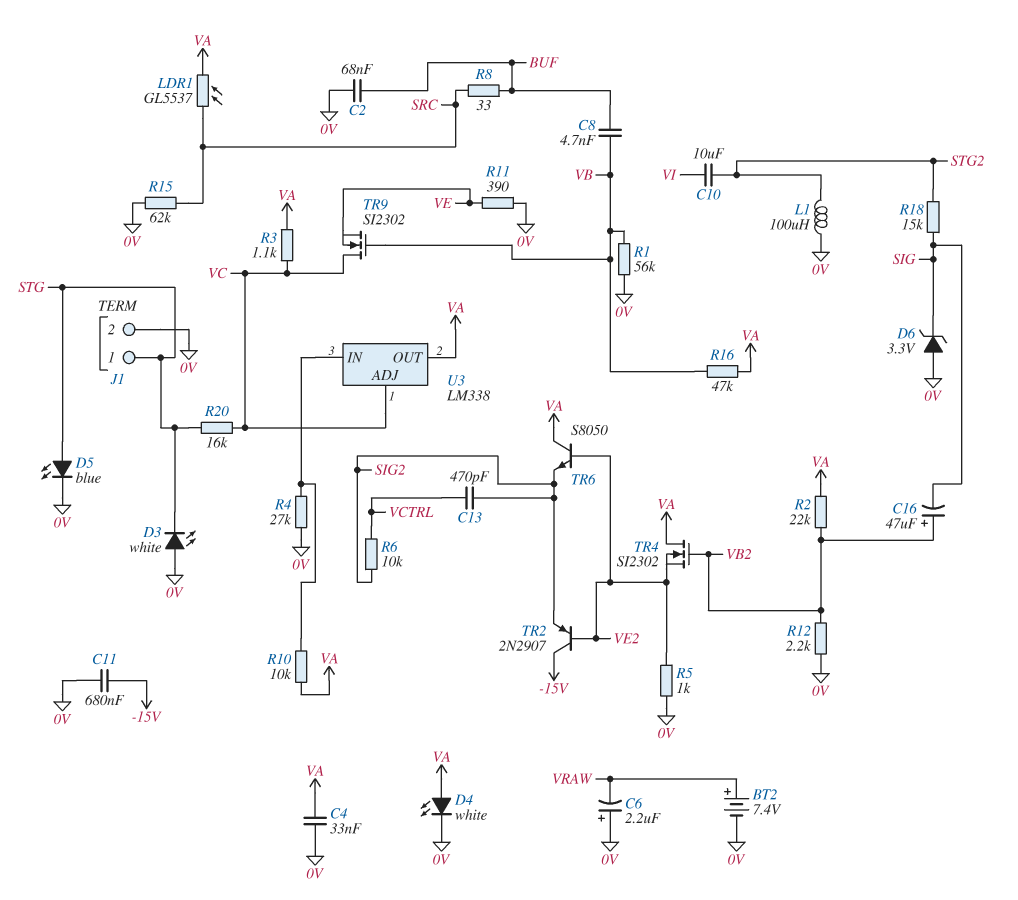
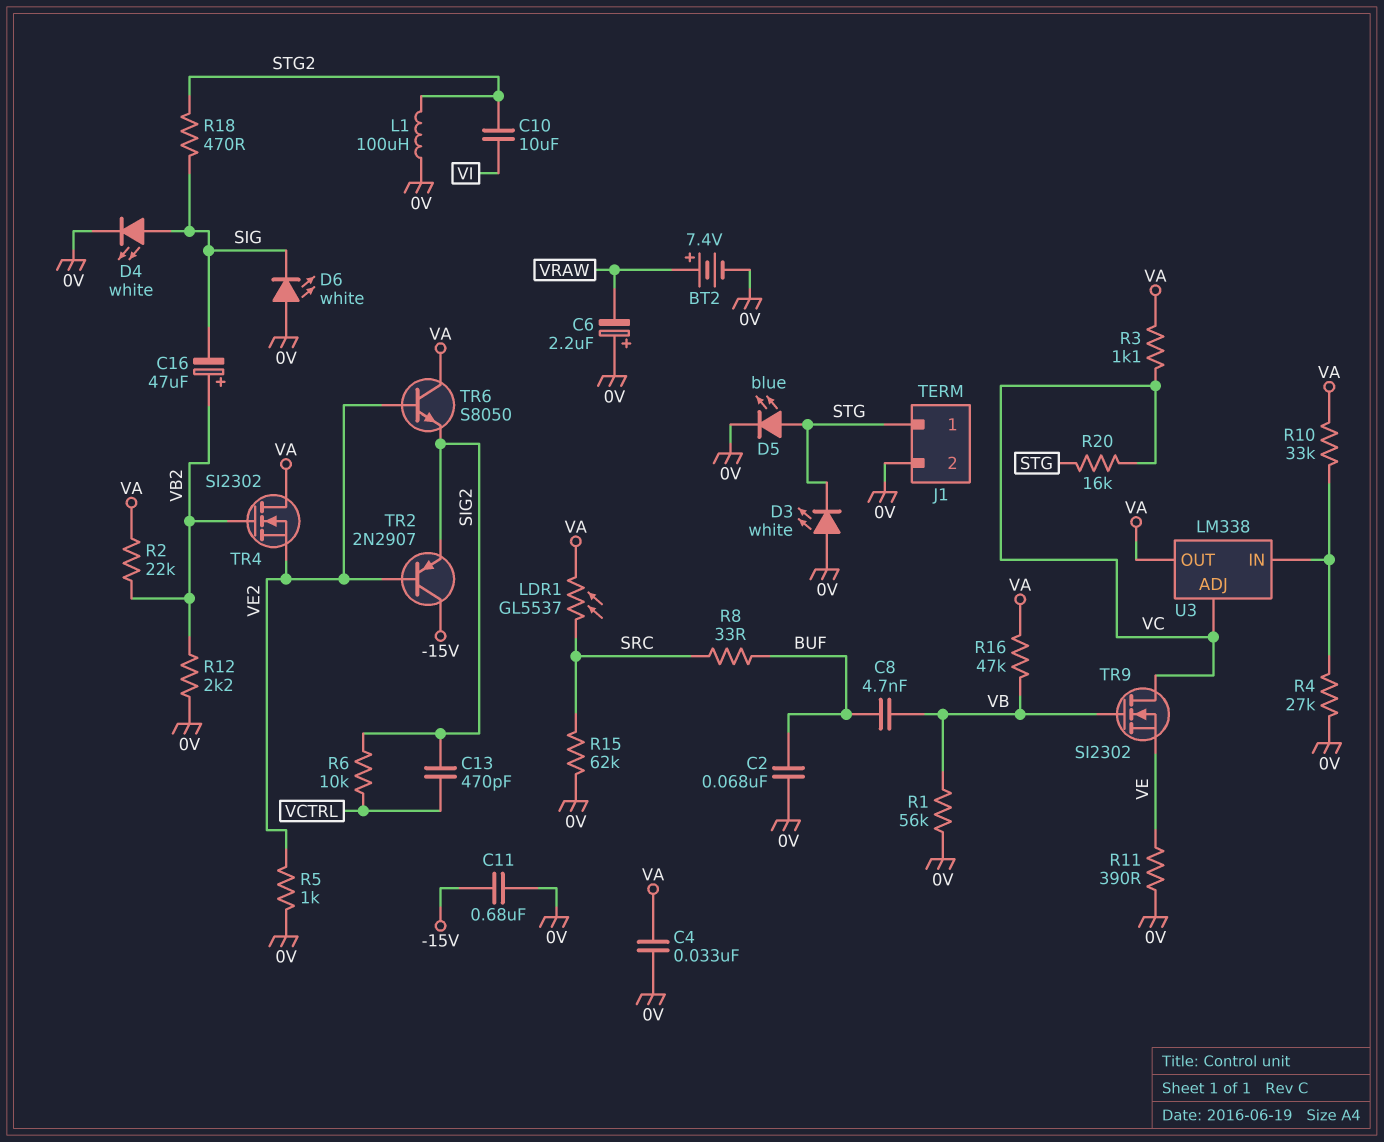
D4: LED white (A VA, K 0V) -> LED white (A SIG, K 0V)
D6: zener 3.3V (A 0V, K SIG) -> LED white (A 0V, K SIG)
R10: 10k (U3/IN, VA) -> 33k (U3/IN, VA)
R18: 15k (SIG, STG2) -> 470 (SIG, STG2)

